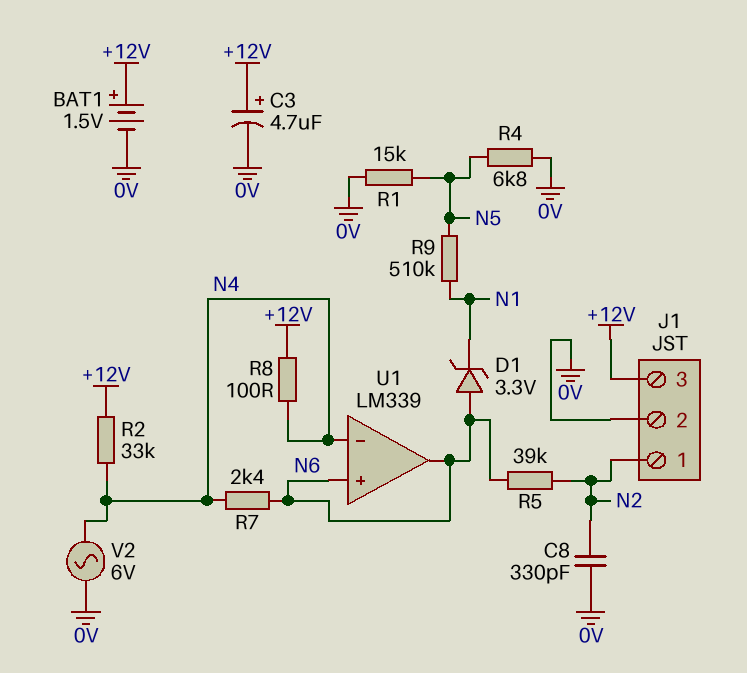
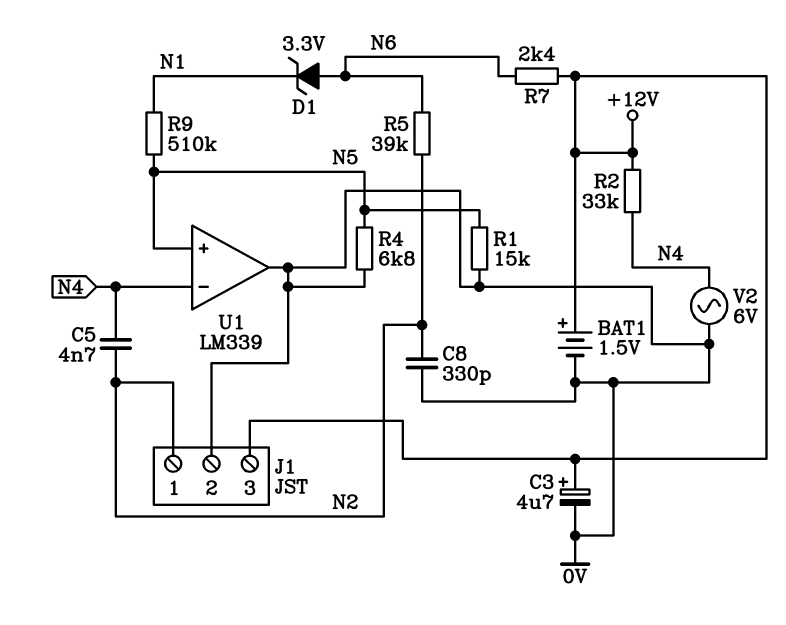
C5: none -> 4.7nF (N2, N4)
R7: 2.4k (N4, N6) -> 2.4k (+12V, N6)
R8: 100 (+12V, N4) -> none
U1 pin in+: N6 -> N5
U1 pin out: N6 -> 0V

